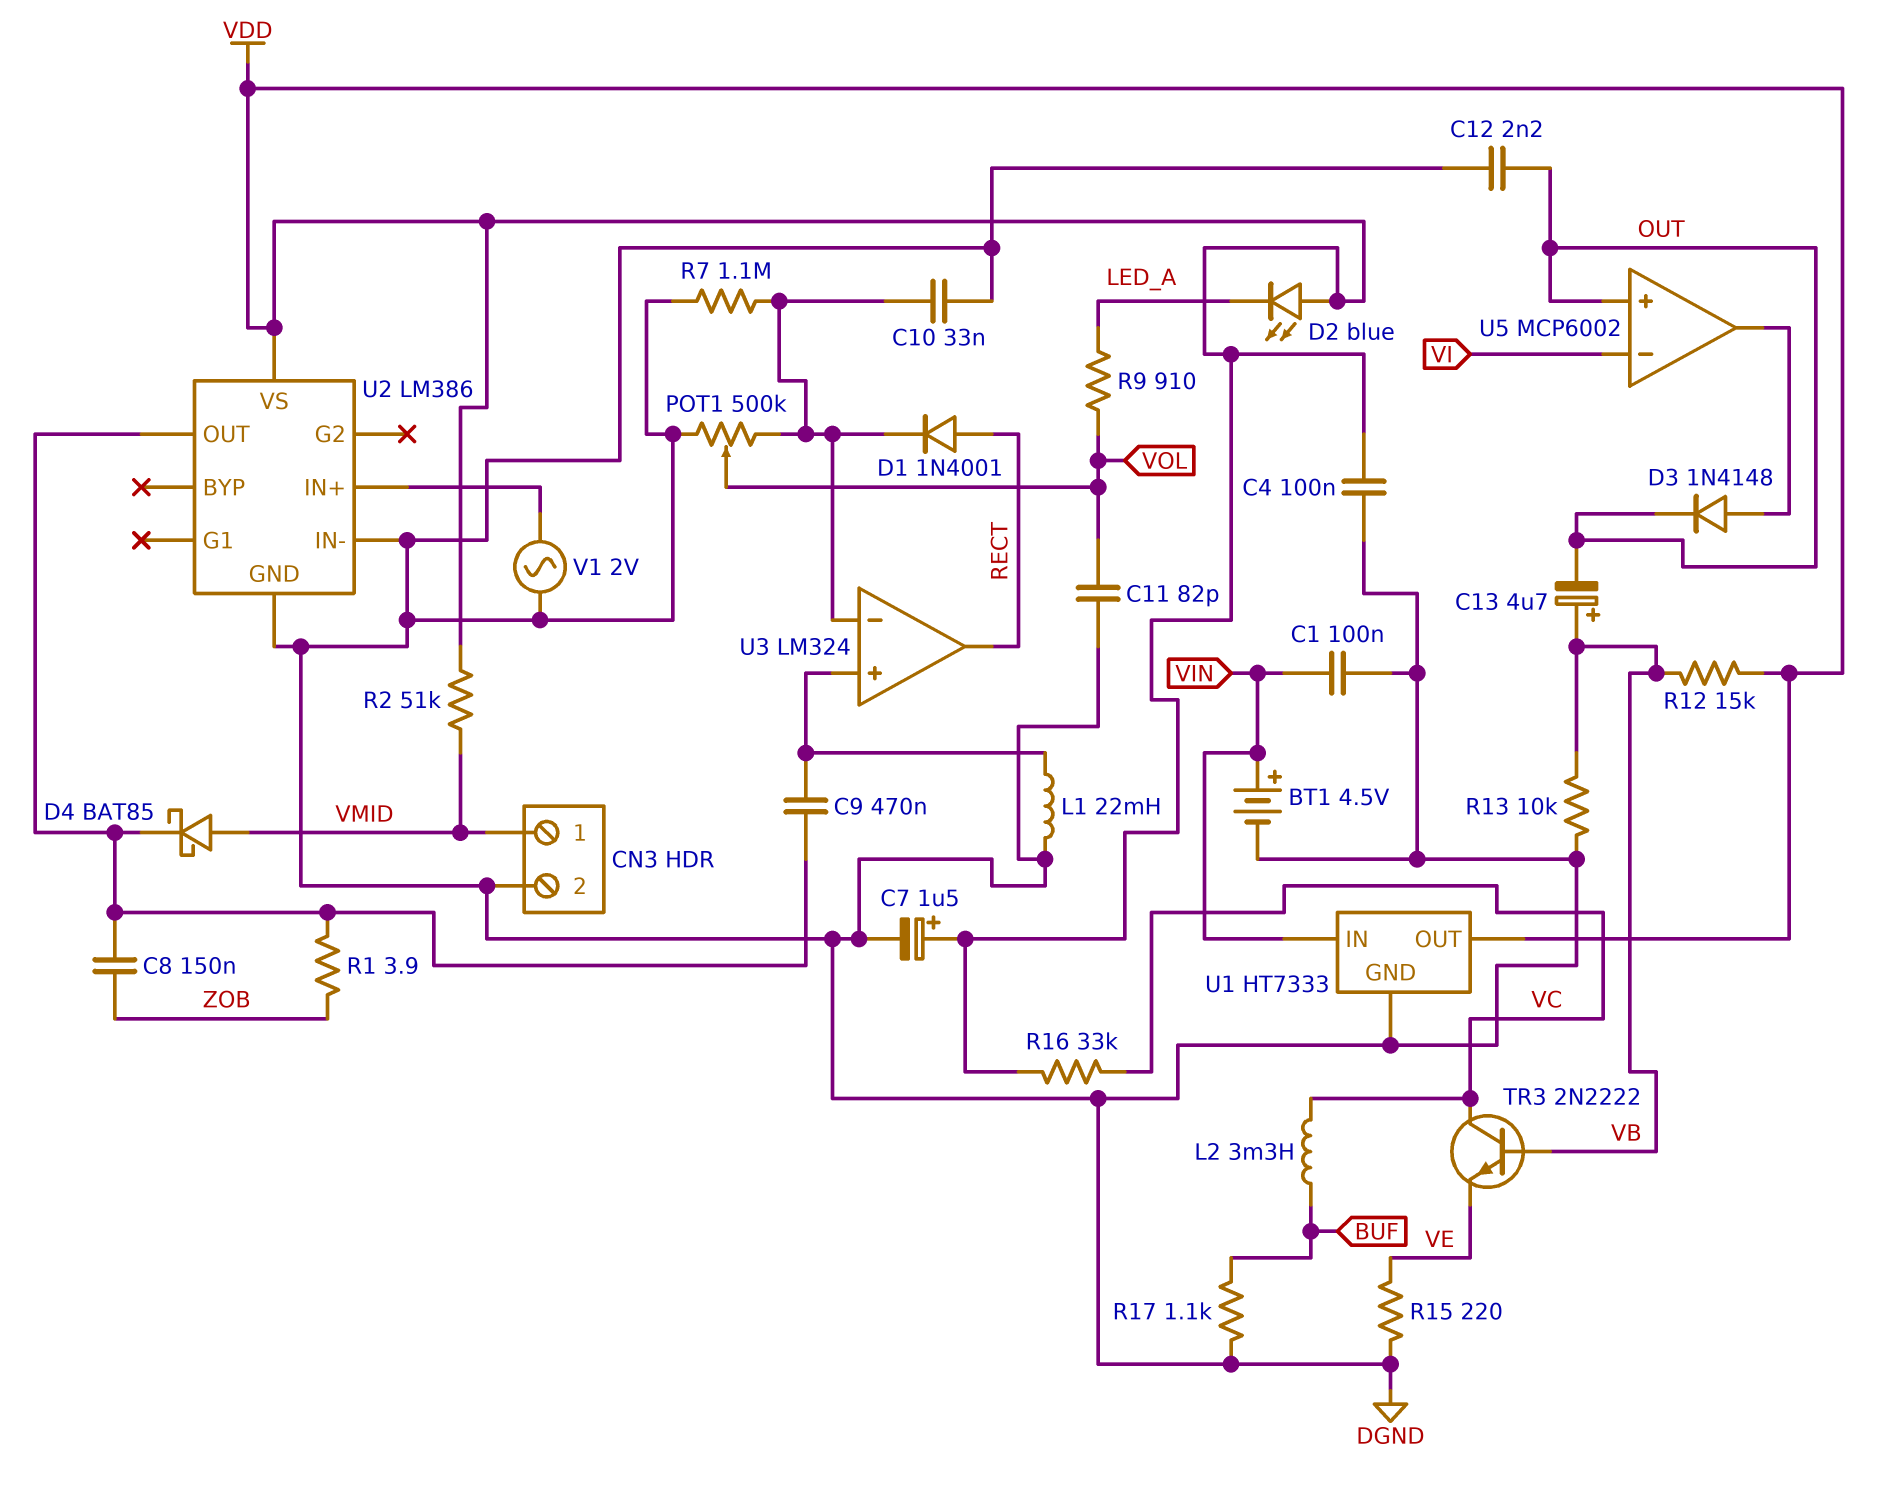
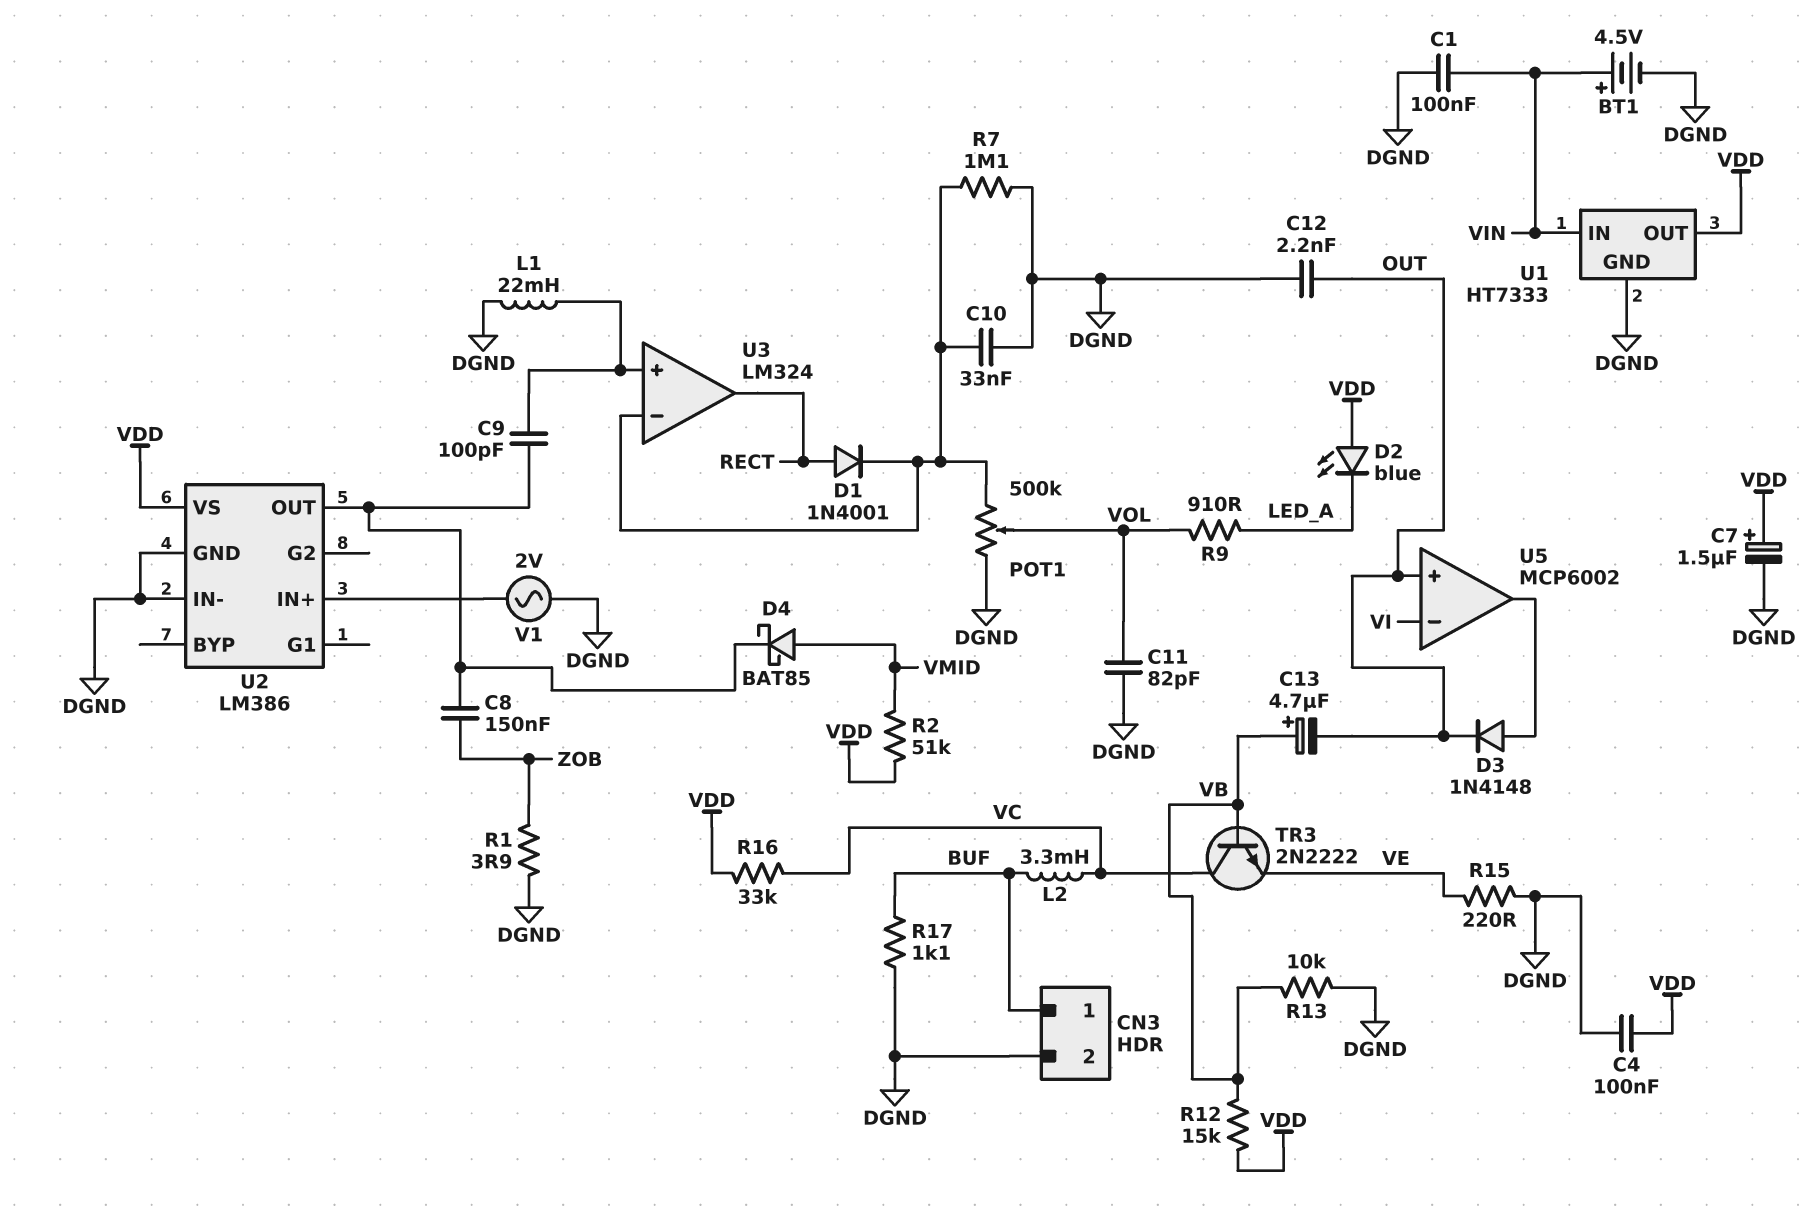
C9: 470nF (U2/OUT, U3/in+) -> 100pF (U2/OUT, U3/in+)
CN3 pin 1: VMID -> BUF
R1: 3.9 (U2/OUT, ZOB) -> 3.9 (DGND, ZOB)

